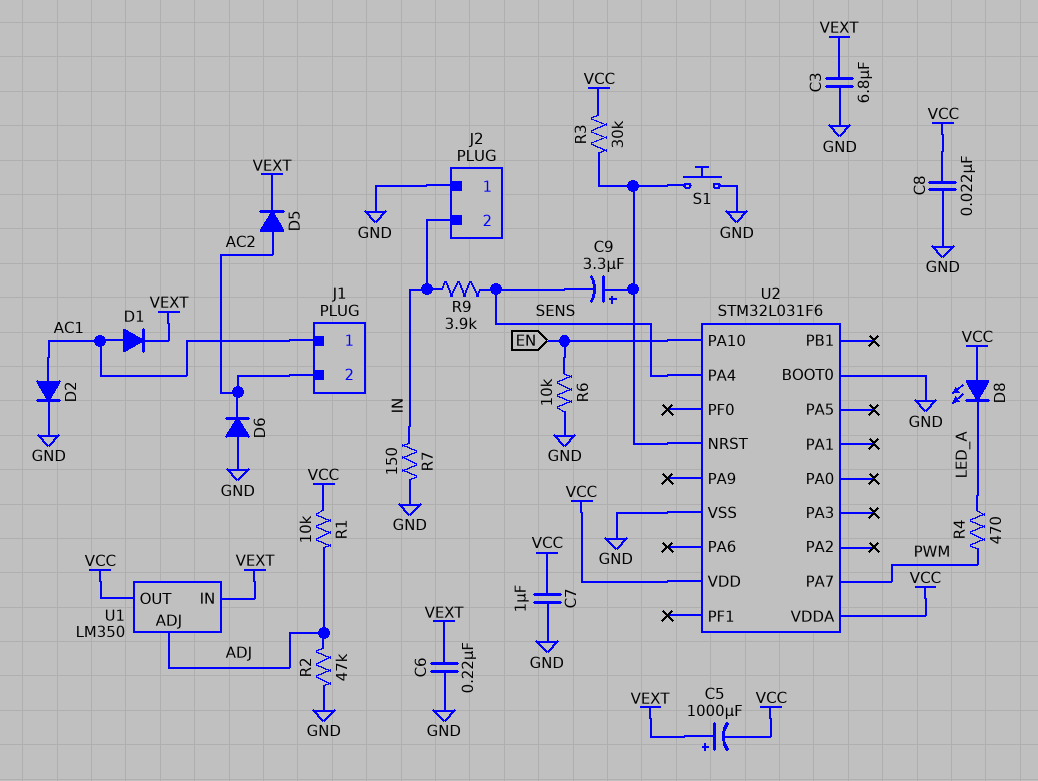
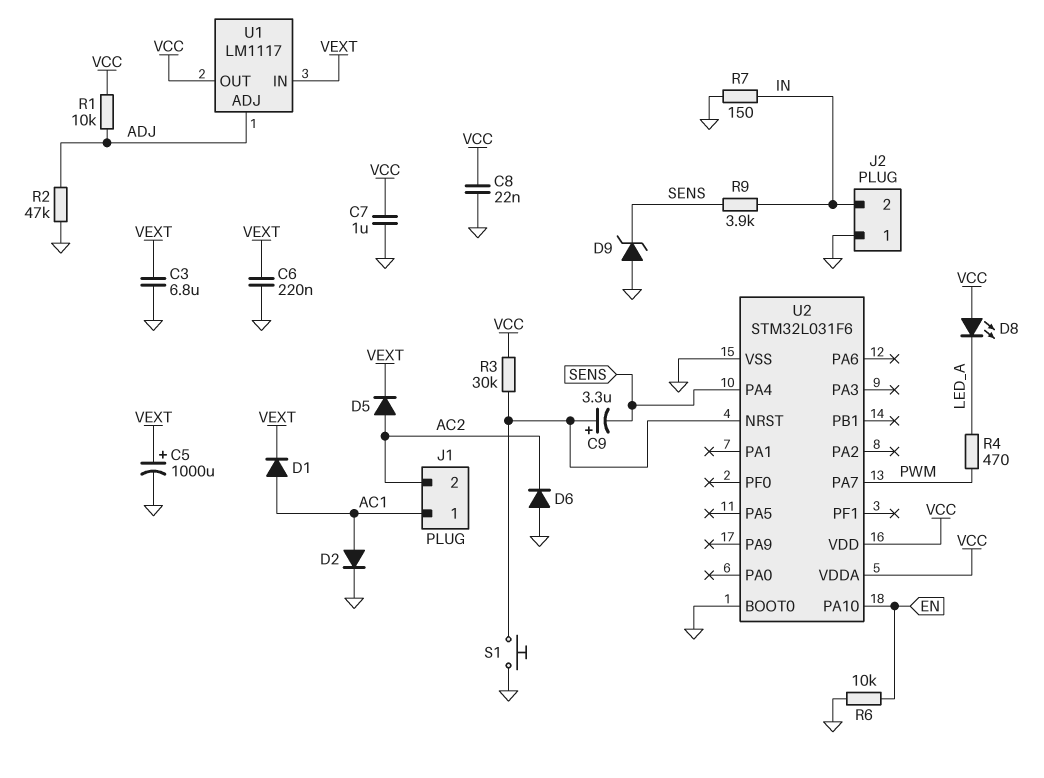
C5: 1000uF (plus VEXT, minus VCC) -> 1000uF (plus VEXT, minus GND)
D9: none -> zener (A GND, K SENS)
U1: LM350 -> LM1117

